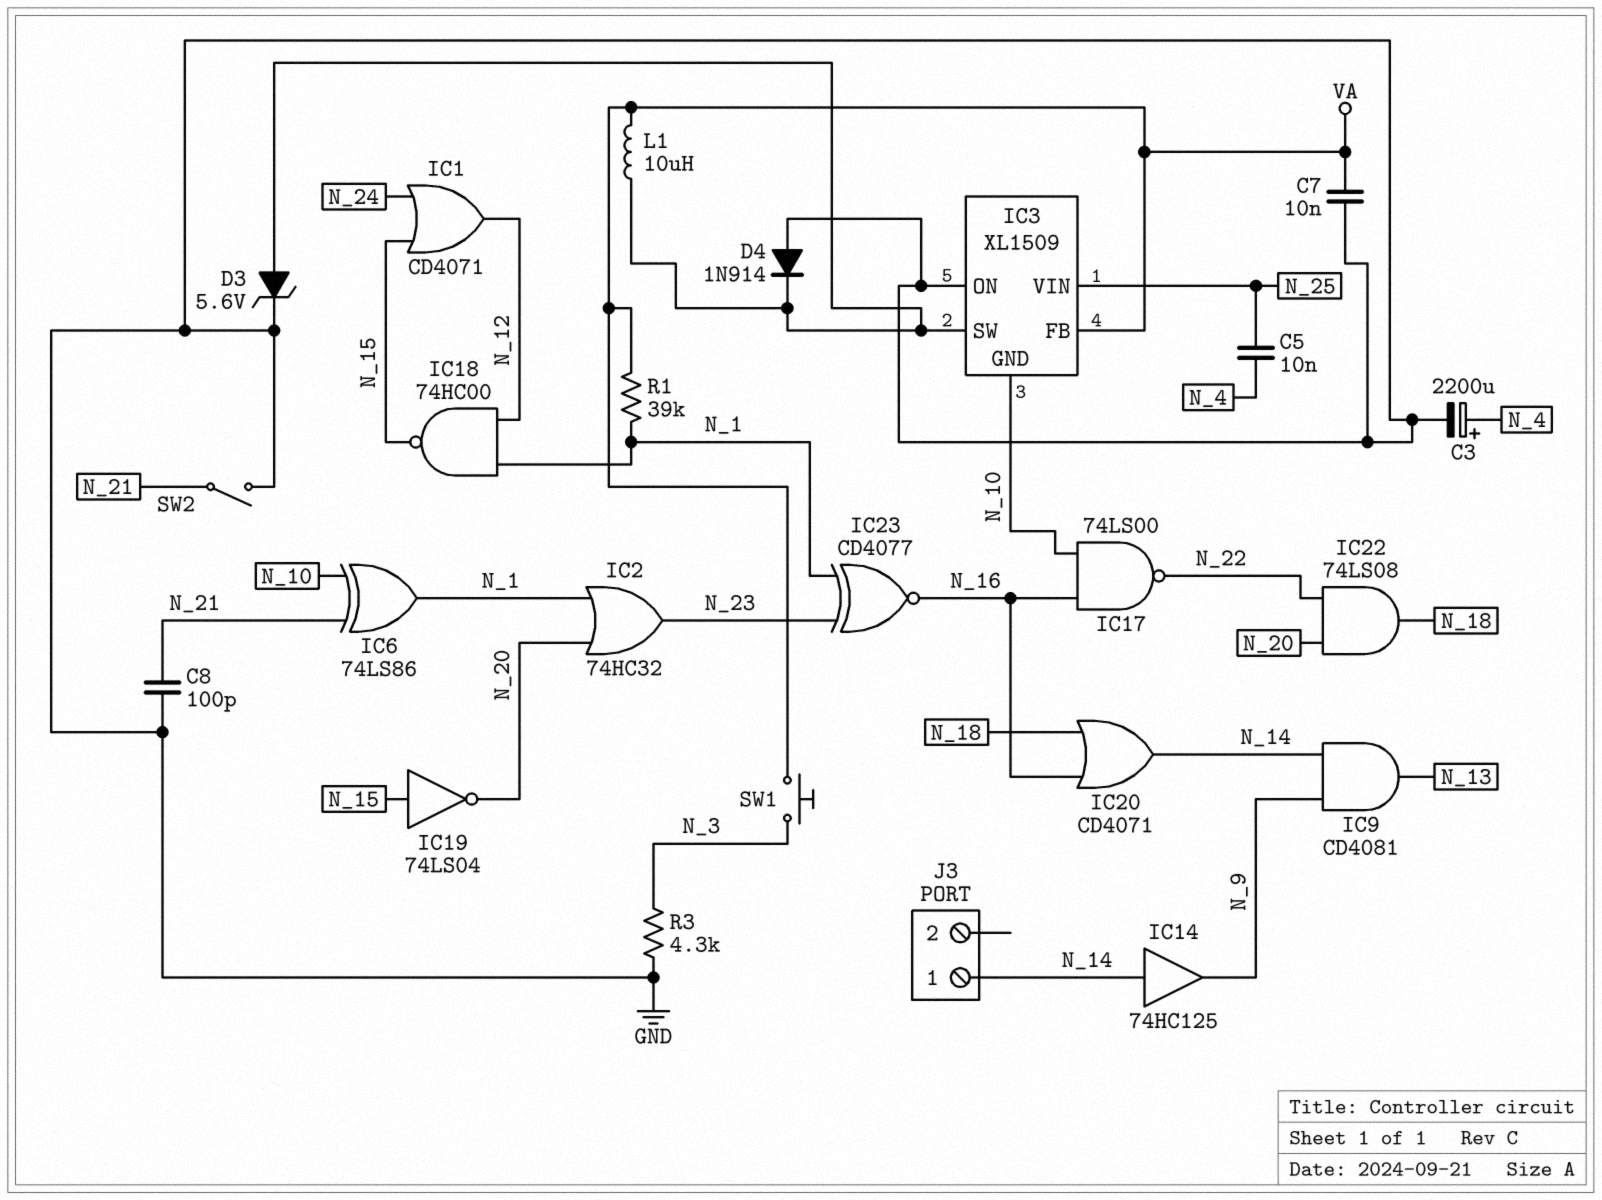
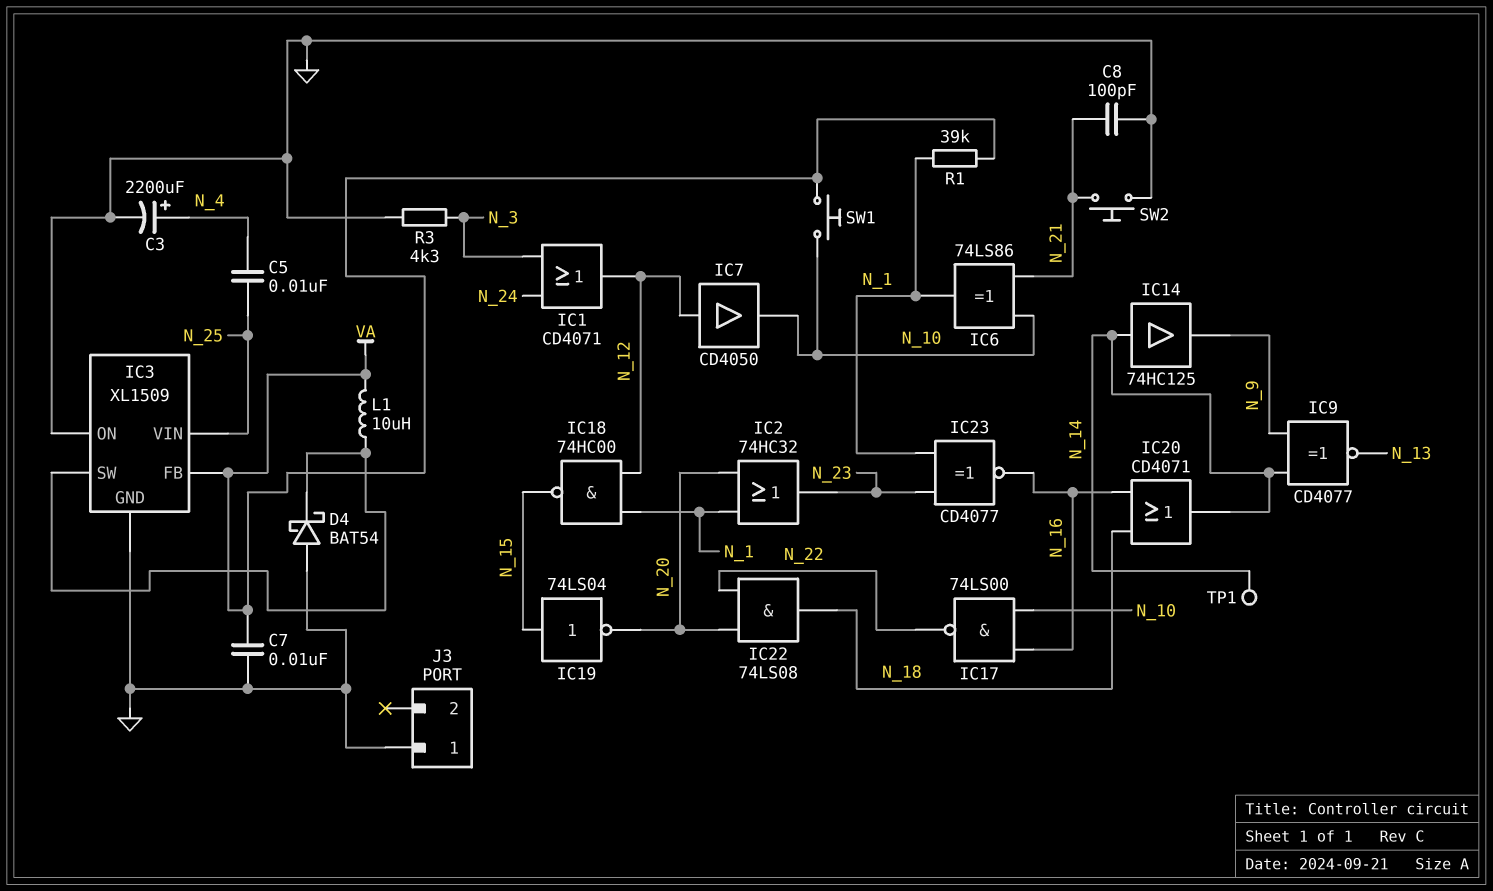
D3: zener 5.6V (A IC3/SW, K GND) -> none
D4: diode 1N914 (A GND, K IC3/SW) -> schottky BAT54 (A GND, K IC3/SW)
IC1: OR CD4071 (in N_15, in N_24, out N_12) -> OR CD4071 (in N_3, in N_24, out N_12)
IC3 pin GND: N_10 -> GND
IC7: none -> buffer CD4050 (in N_12, out N_10)
IC9: AND CD4081 (in N_9, in N_14, out N_13) -> XNOR CD4077 (in N_9, in N_14, out N_13)
J3 pin 1: N_14 -> GND
SW1: button (N_3, VA) -> button (N_10, VA)
SW2: switch (GND, N_21) -> button (GND, N_21)
TP1: none -> test point (N_14)

